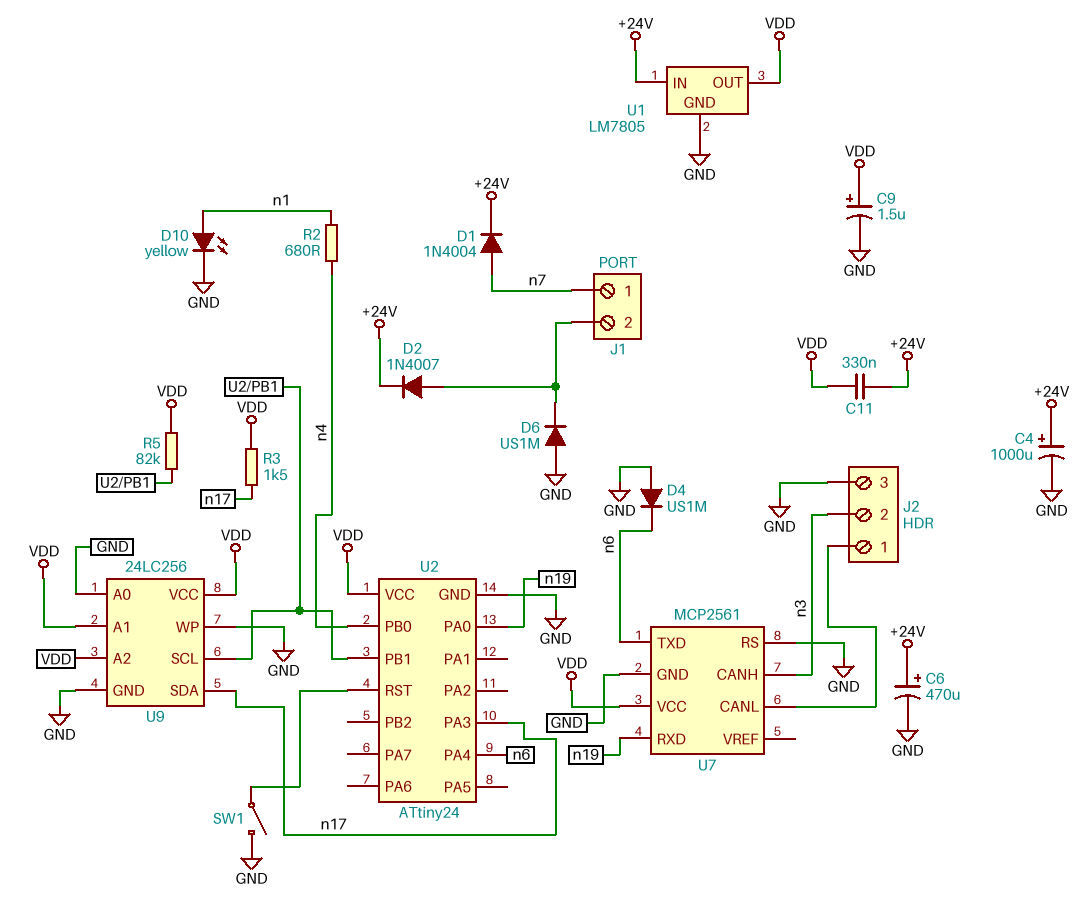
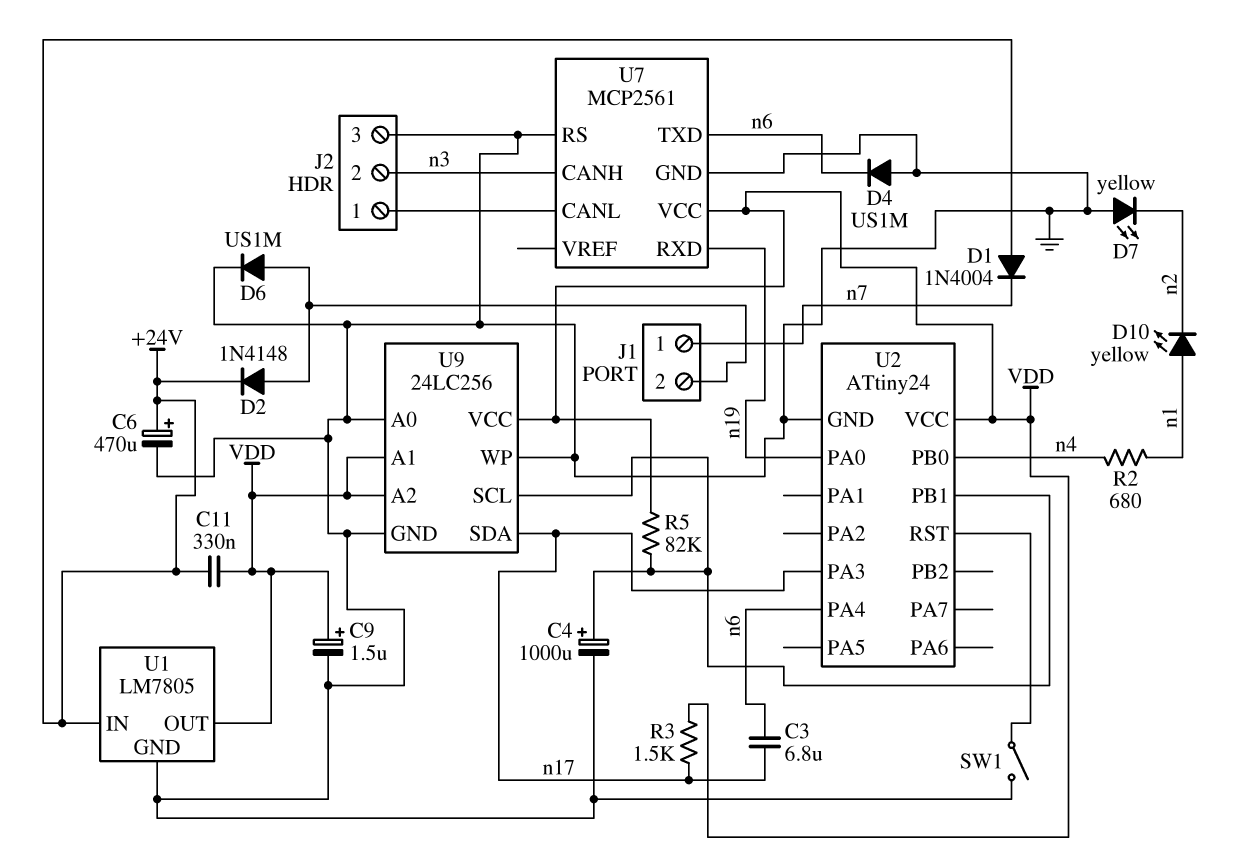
C3: none -> 6.8uF (n6, n17)
C4: 1000uF (plus +24V, minus GND) -> 1000uF (plus U2/PB1, minus GND)
D1: diode 1N4004 (A n7, K +24V) -> diode 1N4004 (A +24V, K n7)
D2: diode 1N4007 (A J1/2, K +24V) -> diode 1N4148 (A J1/2, K +24V)
D6: diode US1M (A GND, K J1/2) -> diode US1M (A J1/2, K GND)
D7: none -> LED yellow (A GND, K n2)
D10: LED yellow (A n1, K GND) -> LED yellow (A n1, K n2)

